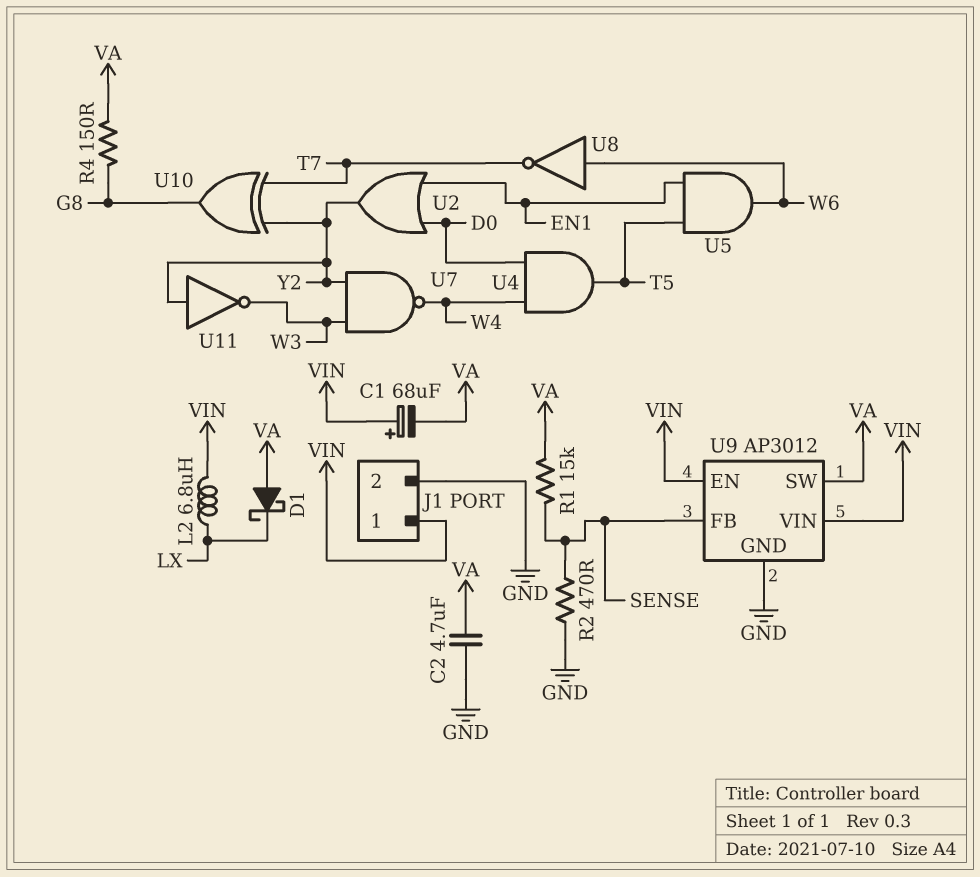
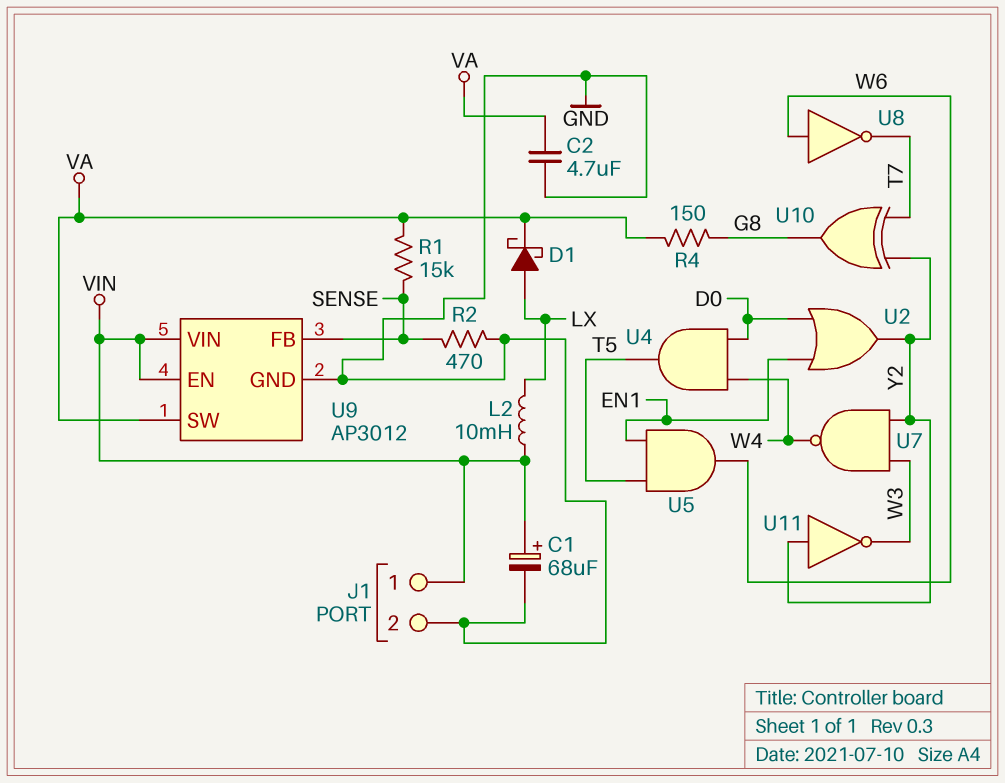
C1: 68uF (plus VIN, minus VA) -> 68uF (plus VIN, minus GND)
D1: schottky (A VA, K LX) -> schottky (A LX, K VA)
L2: 6.8uH (LX, VIN) -> 10mH (LX, VIN)

